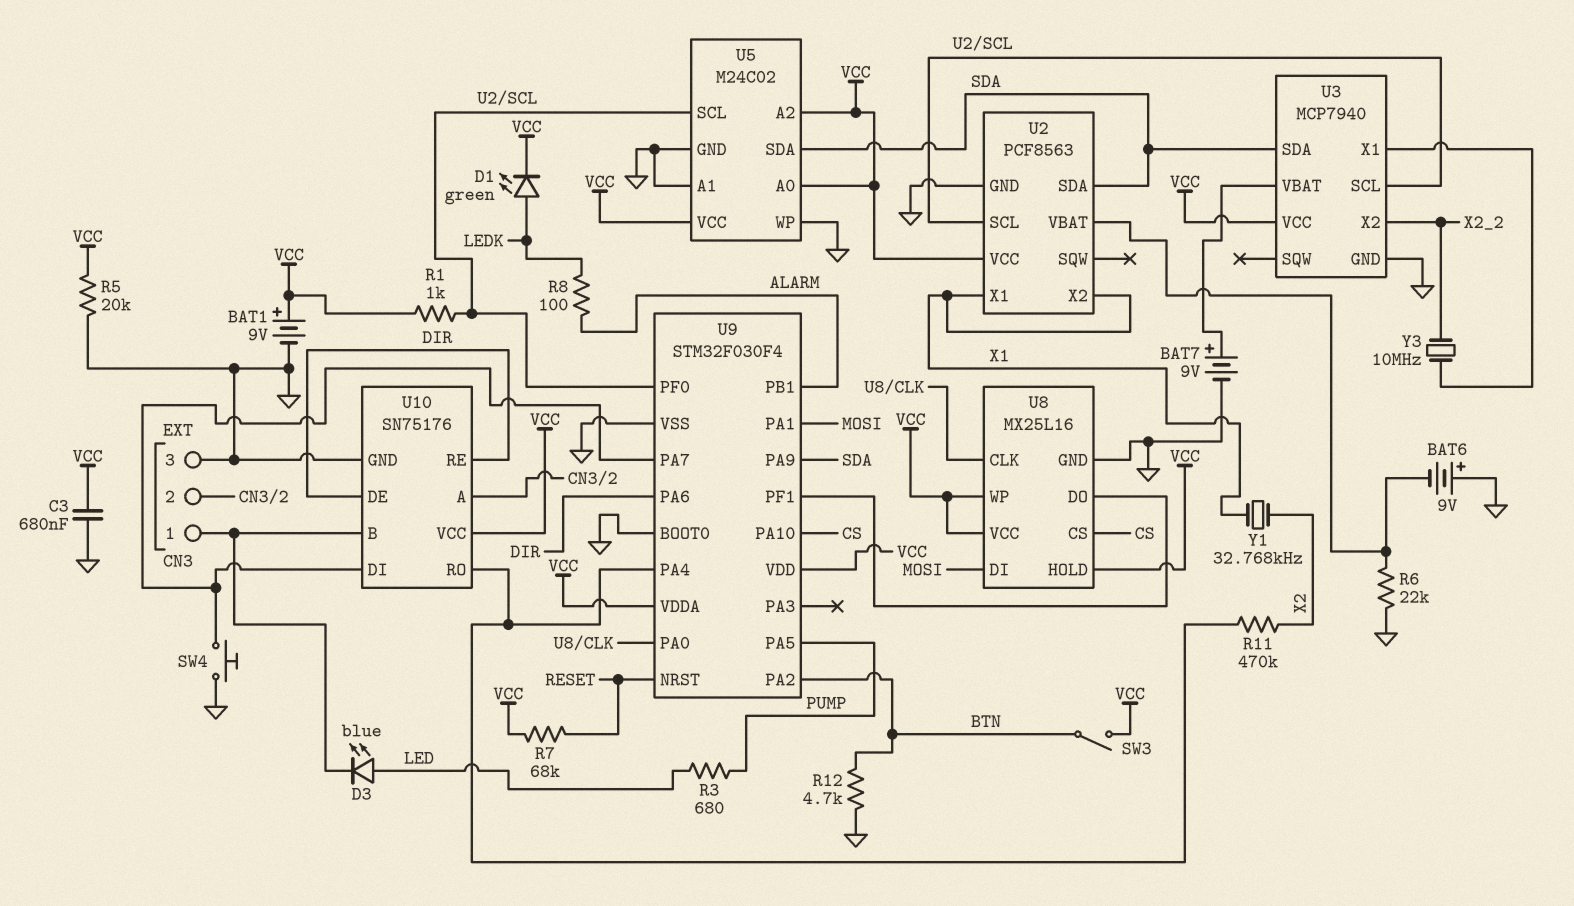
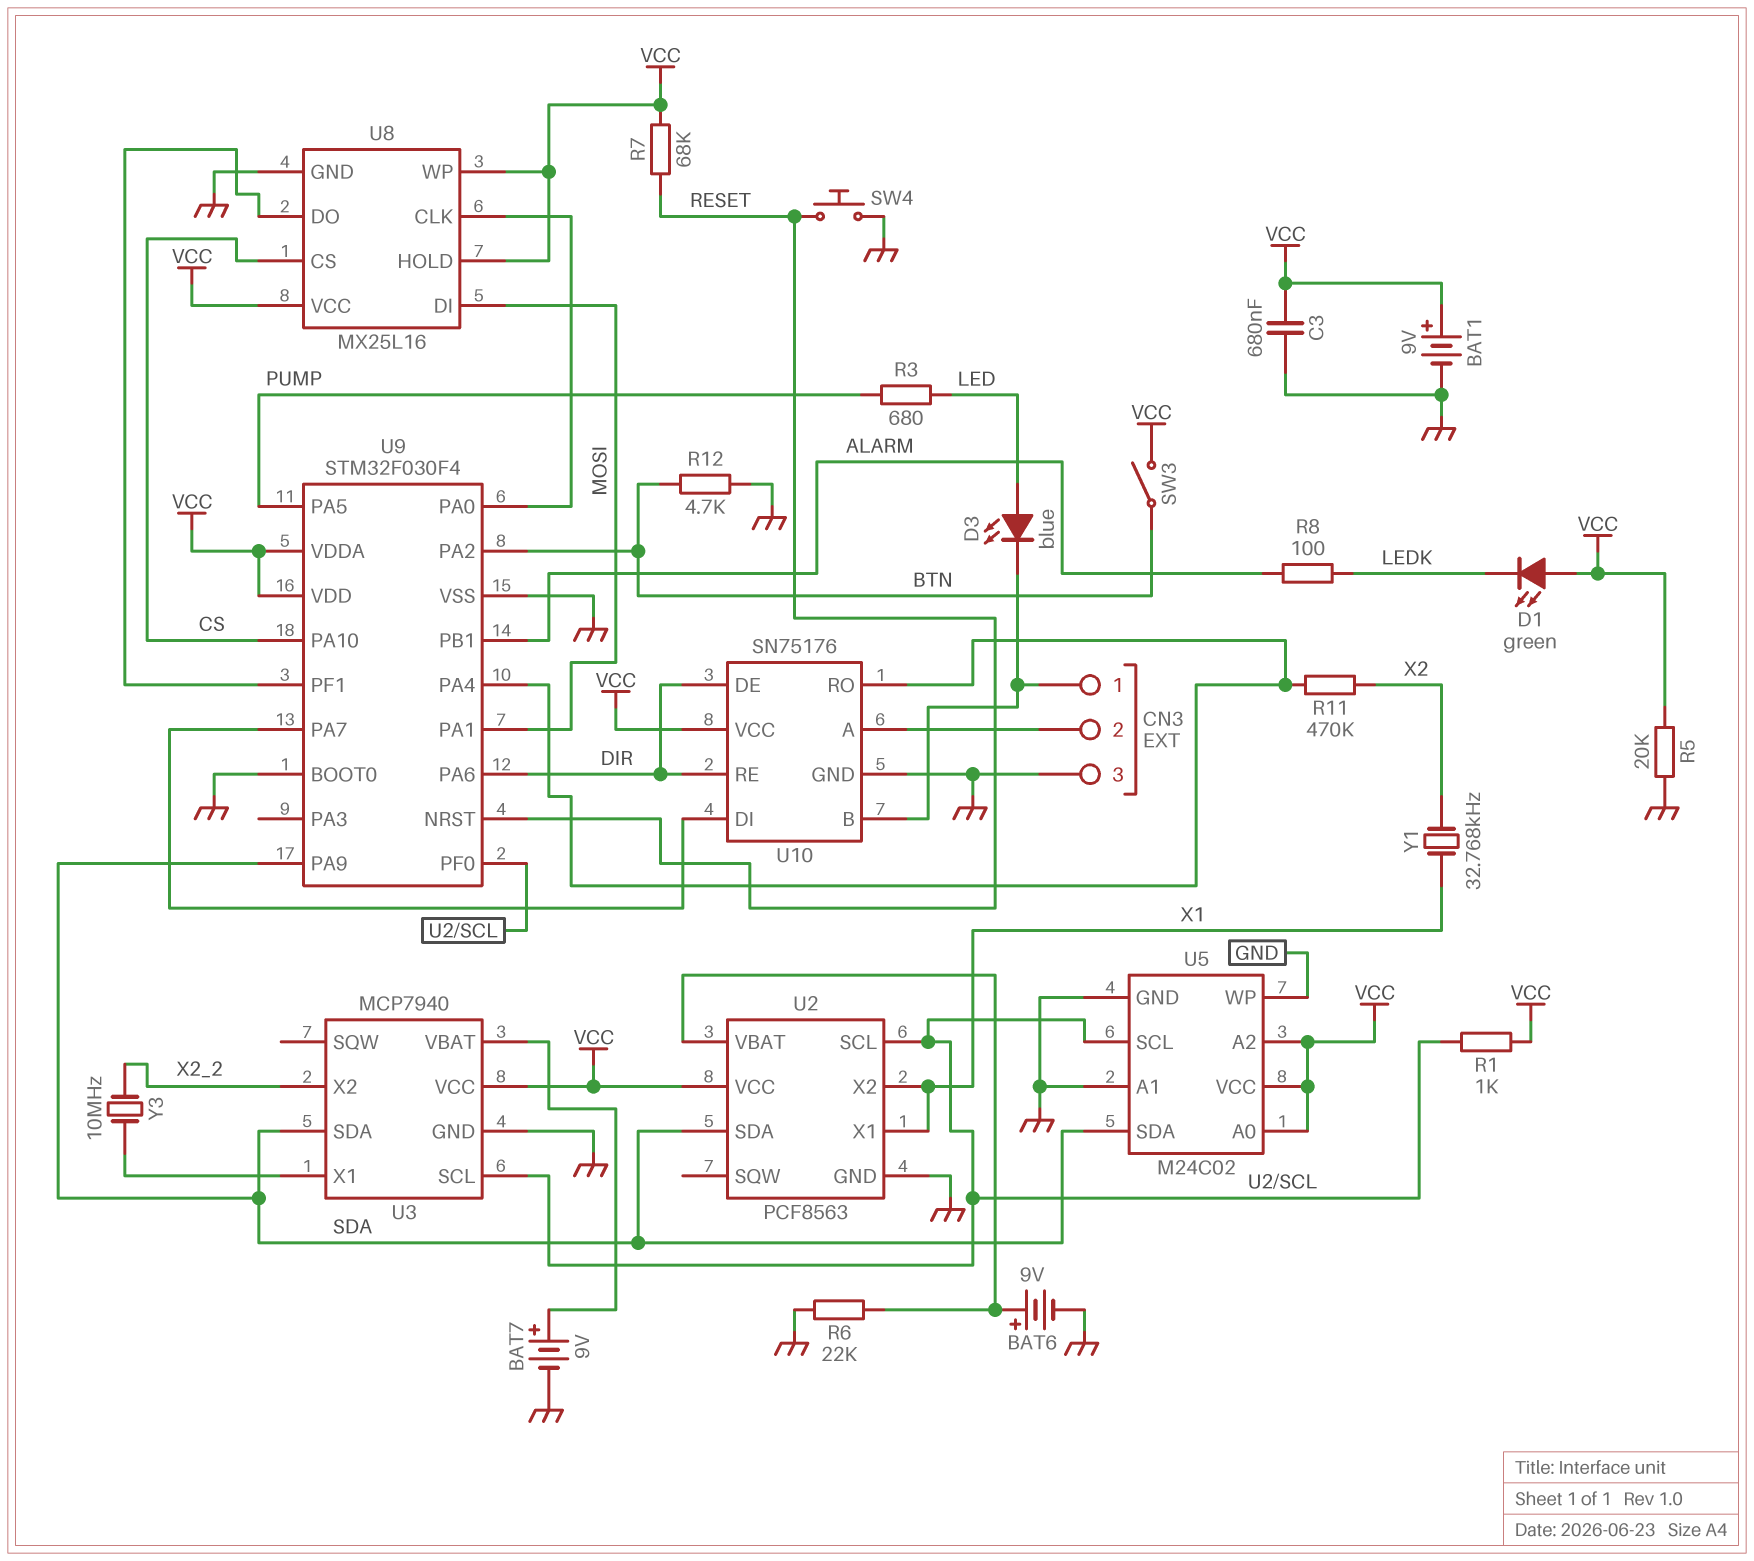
BAT6: 9V (plus GND, minus U2/VBAT) -> 9V (plus U2/VBAT, minus GND)
D1: LED green (A LEDK, K VCC) -> LED green (A VCC, K LEDK)
SW4: button (GND, U9/PA7) -> button (GND, RESET)

